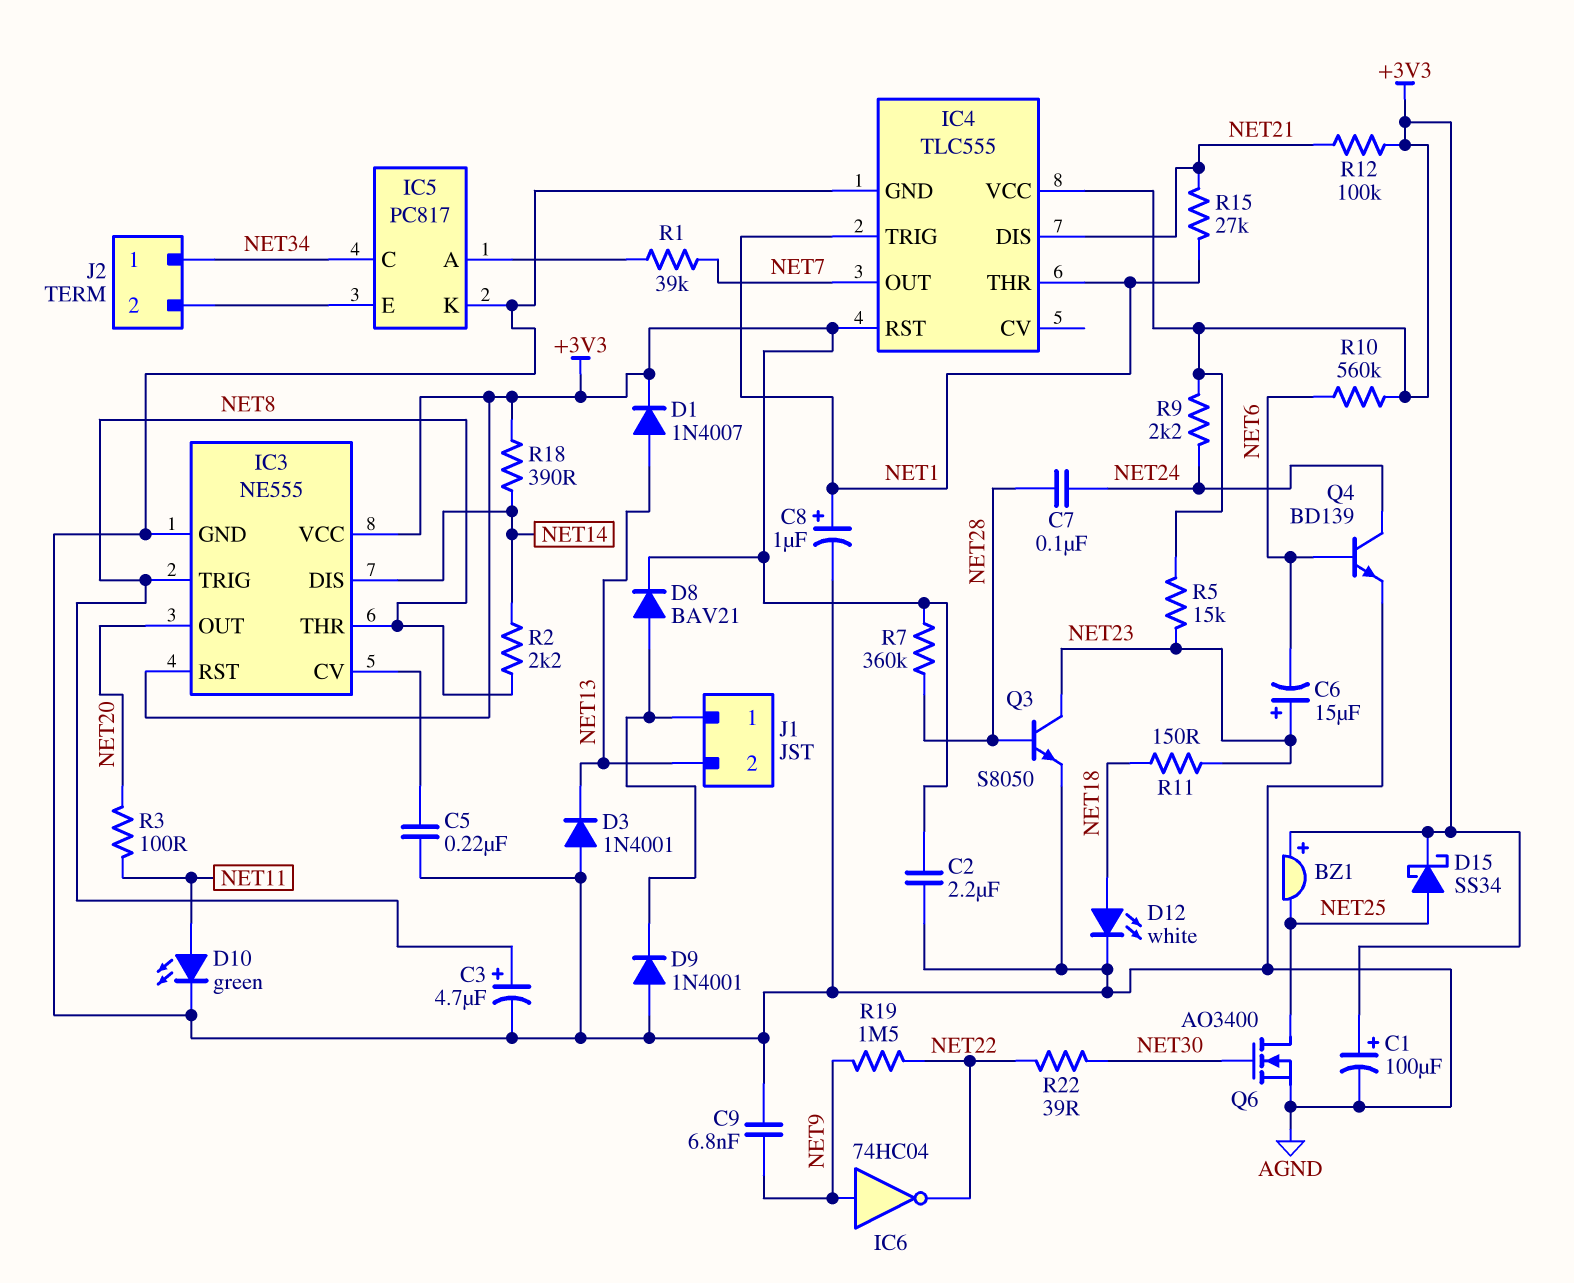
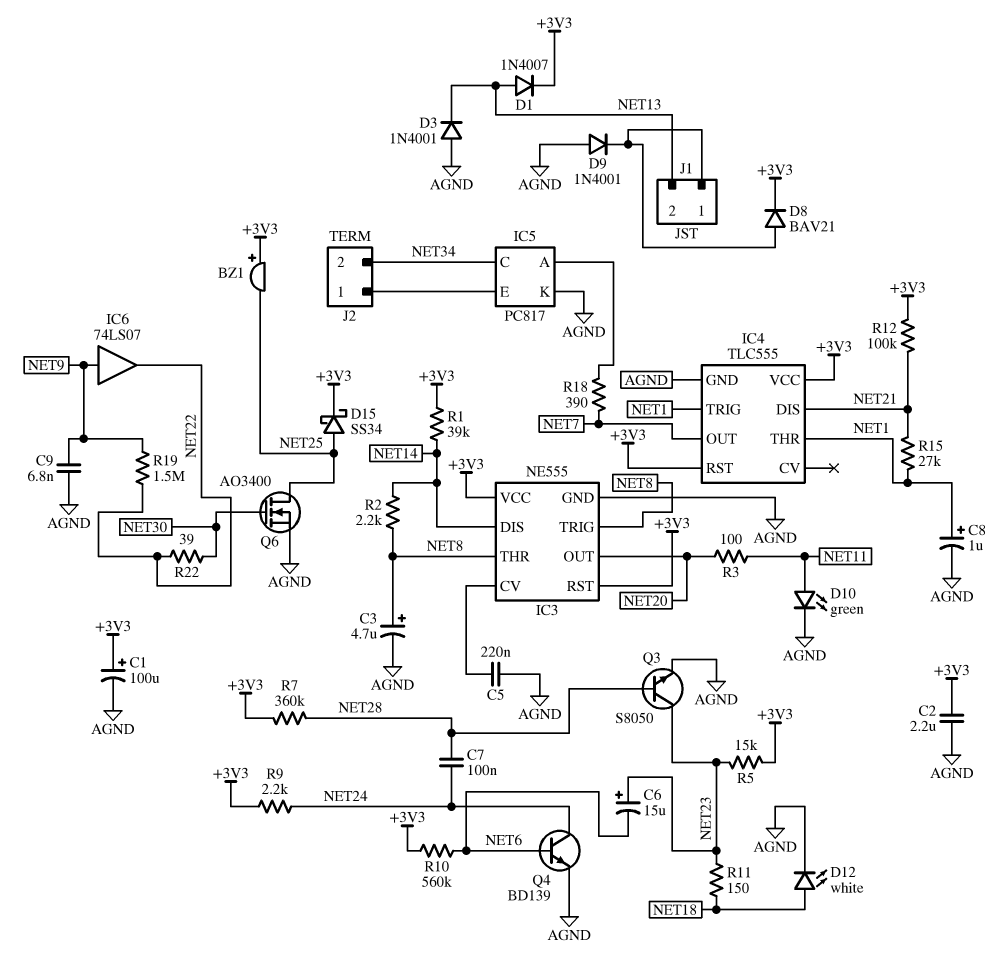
IC6: NOT 74HC04 (in NET9, out NET22) -> buffer 74LS07 (in NET9, out NET22)
J2 pin 1: NET34 -> IC5/E
J2 pin 2: IC5/E -> NET34
R1: 39k (IC5/A, NET7) -> 39k (+3V3, NET14)
R18: 390 (+3V3, NET14) -> 390 (IC5/A, NET7)

